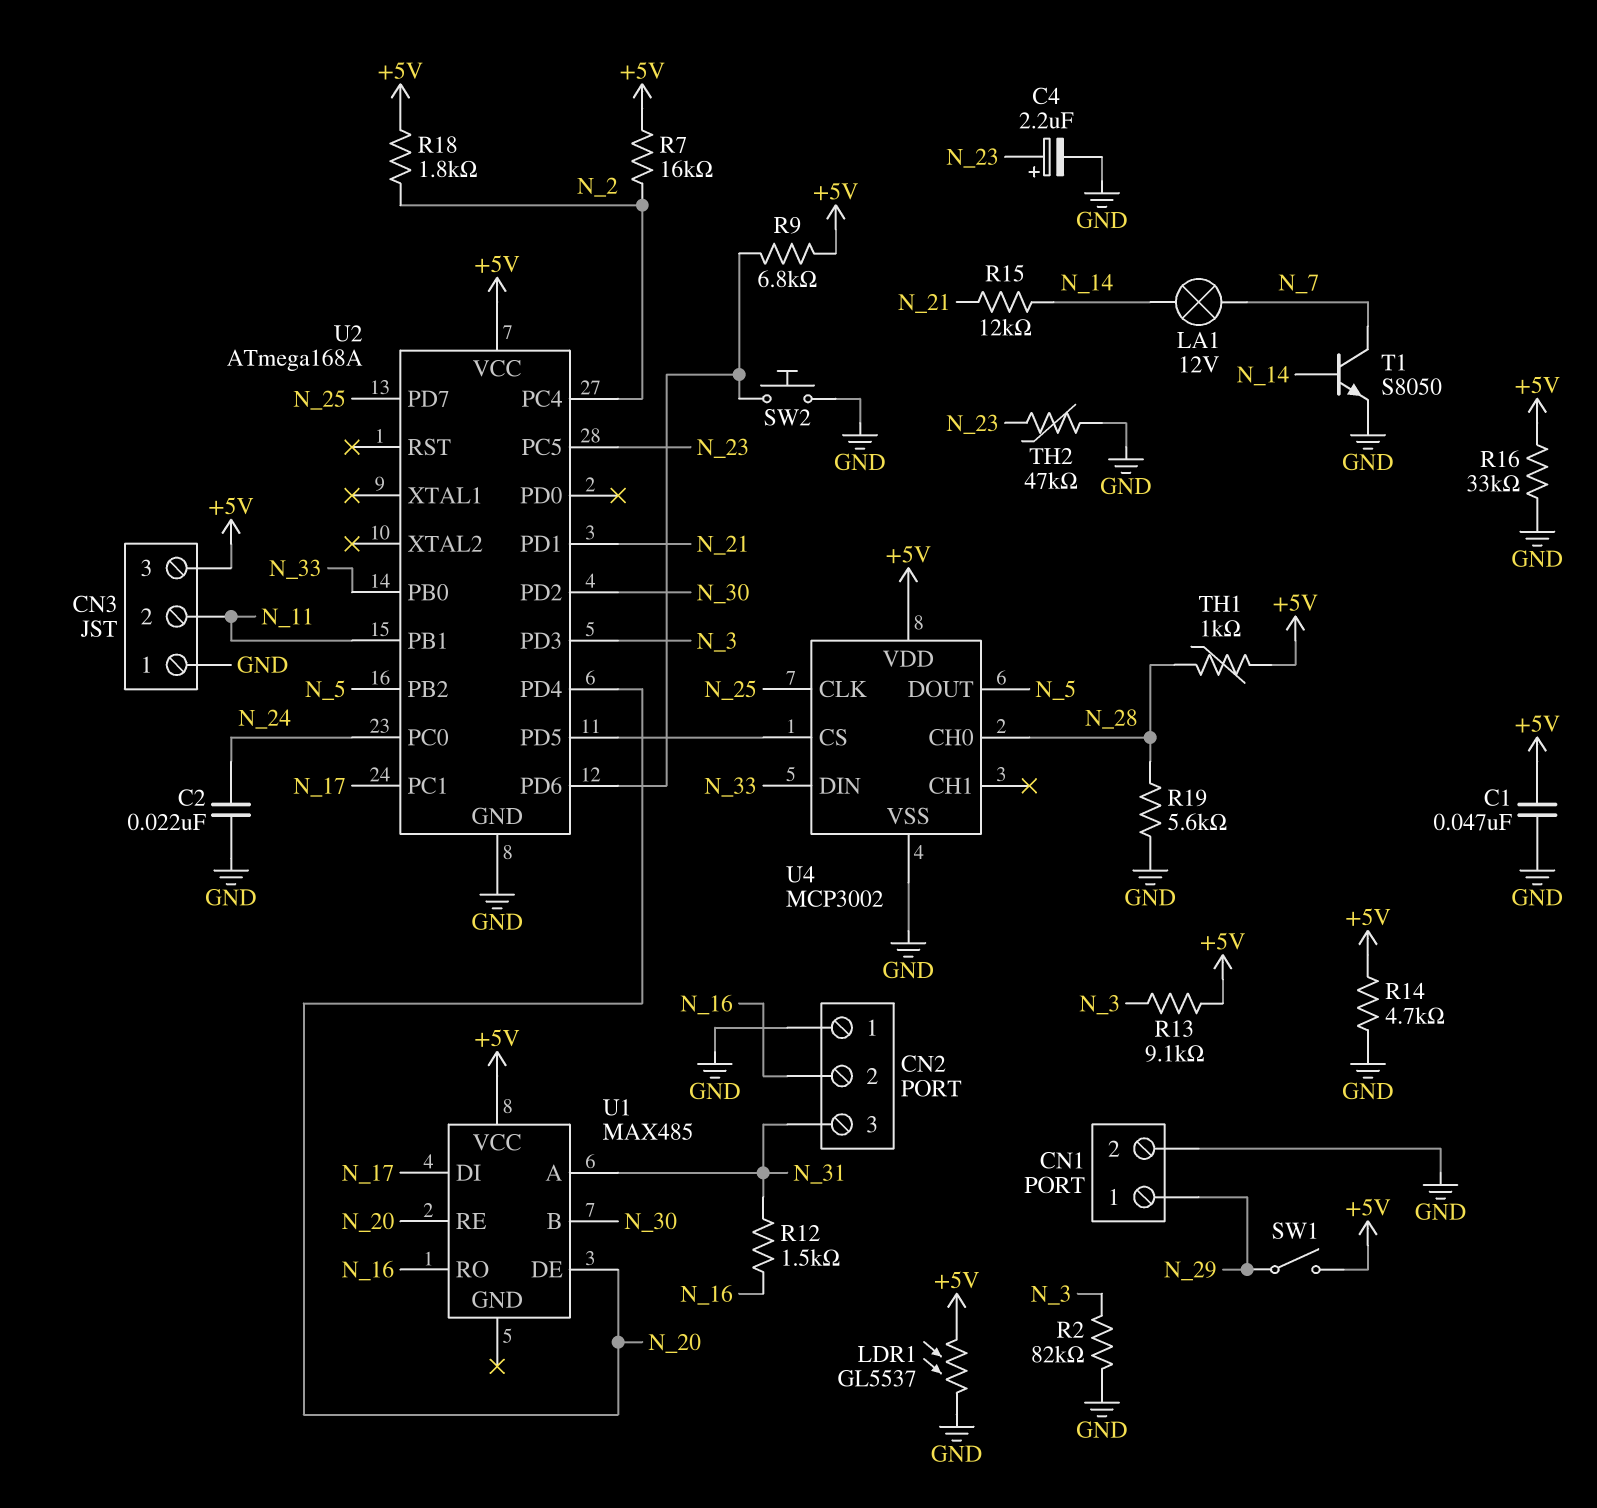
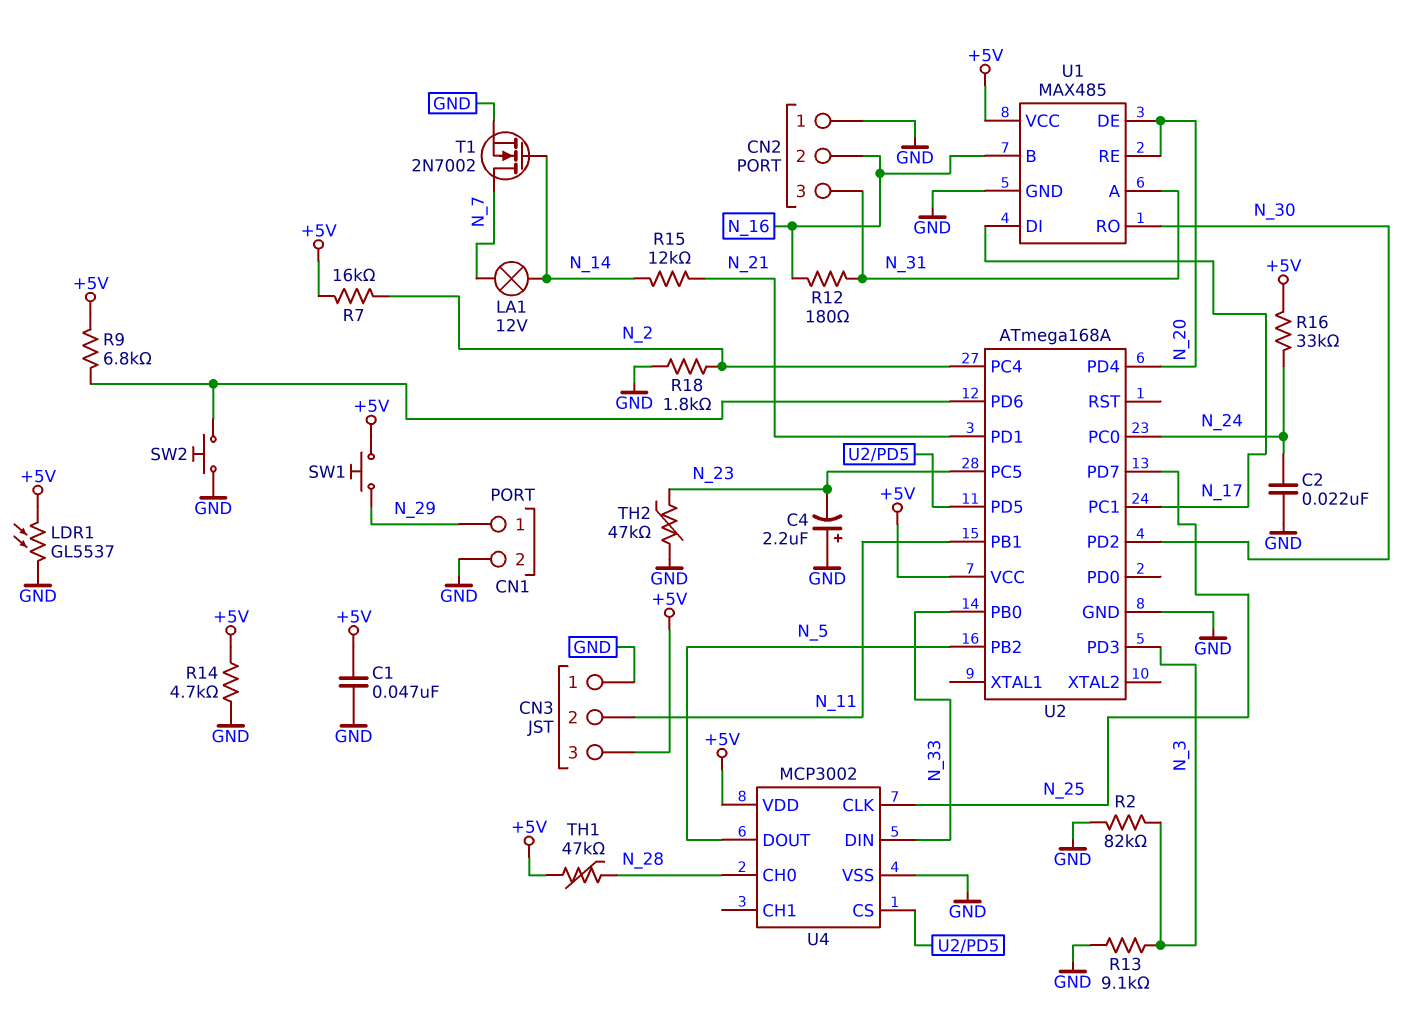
C4: 2.2uF (plus N_23, minus GND) -> 2.2uF (plus GND, minus N_23)
R12: 1.5k (N_16, N_31) -> 180 (N_16, N_31)
R13: 9.1k (+5V, N_3) -> 9.1k (GND, N_3)
R16: 33k (+5V, GND) -> 33k (+5V, N_24)
R18: 1.8k (+5V, N_2) -> 1.8k (GND, N_2)
R19: 5.6k (GND, N_28) -> none
SW1: switch (+5V, N_29) -> button (+5V, N_29)
T1: NPN S8050 (B N_14, C N_7, E GND) -> NMOS 2N7002 (G N_14, D N_7, S GND)
TH1: 1k (+5V, N_28) -> 47k (+5V, N_28)
U1 pin B: N_30 -> N_16
U1 pin GND: none -> GND
U1 pin RO: N_16 -> N_30

